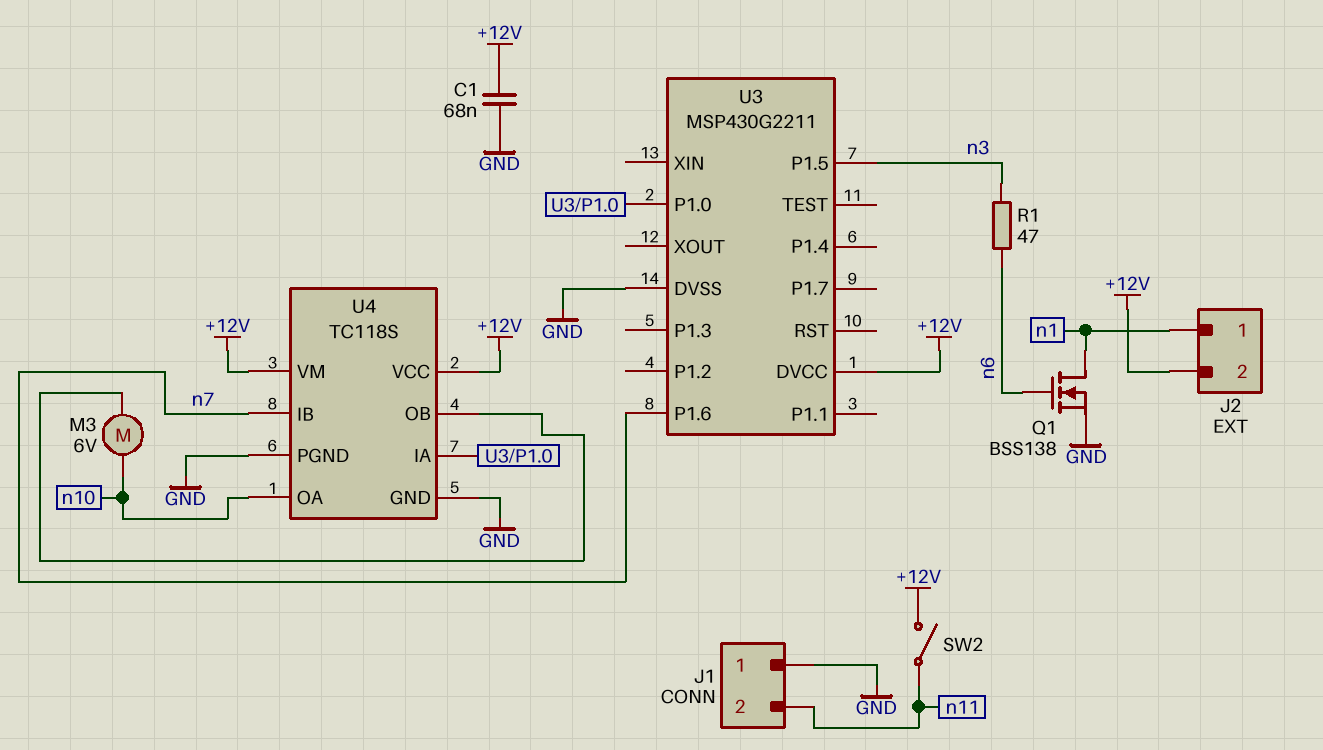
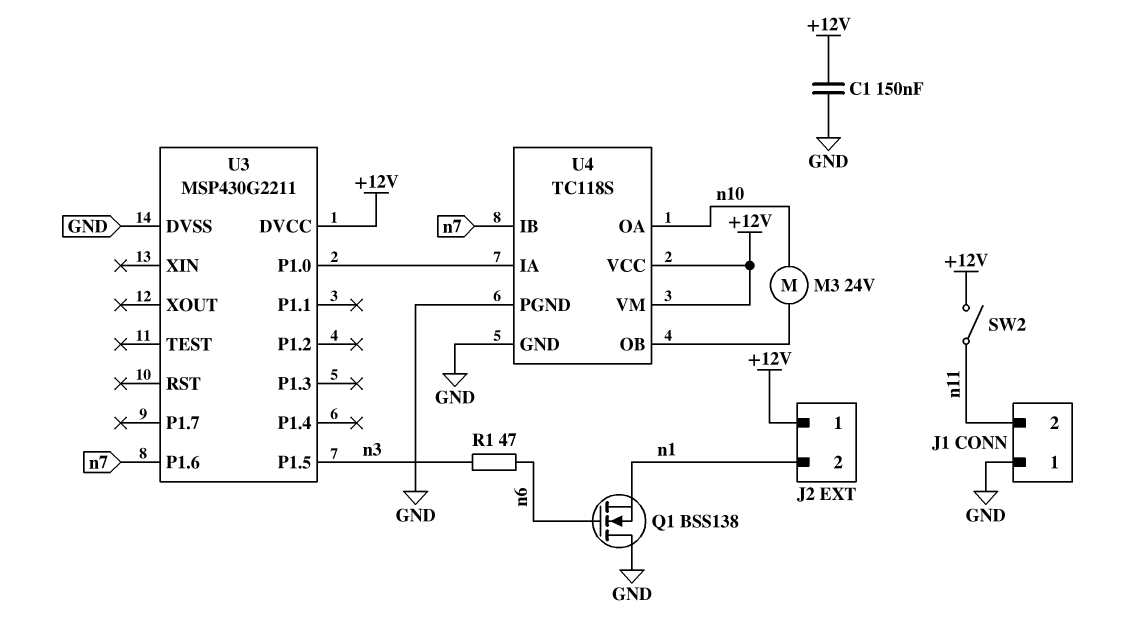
C1: 68nF (+12V, GND) -> 150nF (+12V, GND)
J2 pin 1: n1 -> +12V
J2 pin 2: +12V -> n1
M3: motor 6V (U4/OB, n10) -> motor 24V (U4/OB, n10)
Q1: NMOS BSS138 (G n6, D n1, S GND) -> NMOS BSS138 (G n6, D GND, S n1)

